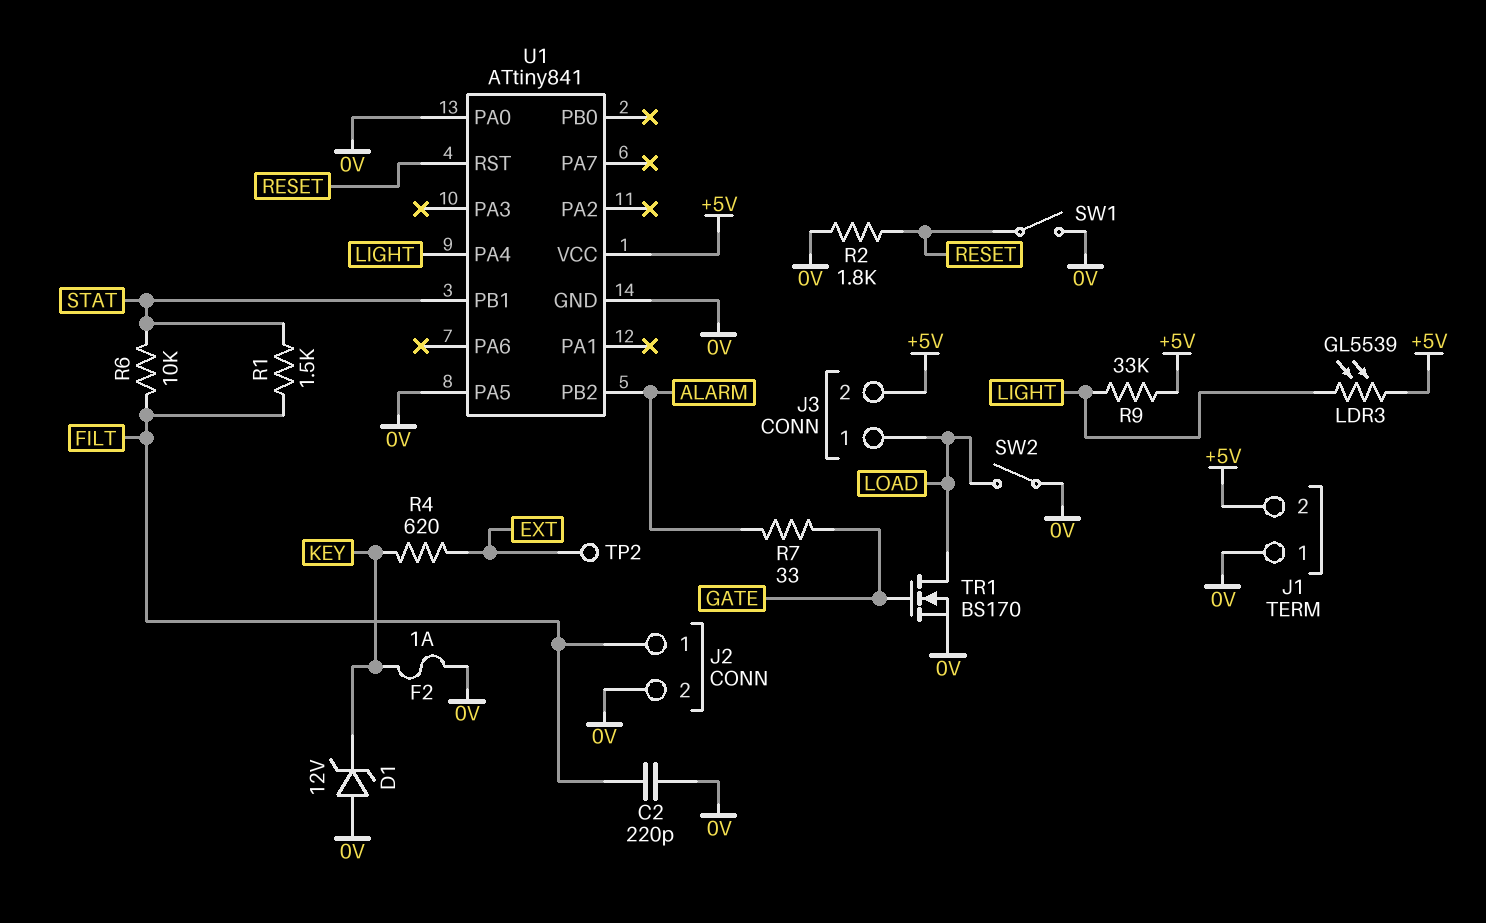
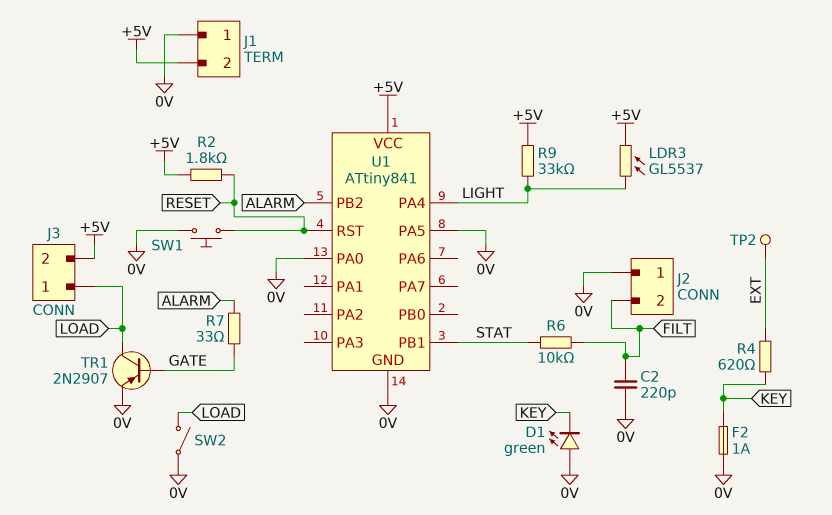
D1: zener 12V (A 0V, K KEY) -> LED green (A 0V, K KEY)
J2 pin 1: FILT -> 0V
J2 pin 2: 0V -> FILT
LDR3: GL5539 (+5V, LIGHT) -> GL5537 (+5V, LIGHT)
R1: 1.5k (FILT, STAT) -> none
R2: 1.8k (0V, RESET) -> 1.8k (+5V, RESET)
SW1: switch (0V, RESET) -> button (0V, RESET)
TR1: NMOS BS170 (G GATE, D LOAD, S 0V) -> PNP 2N2907 (B GATE, C LOAD, E 0V)

